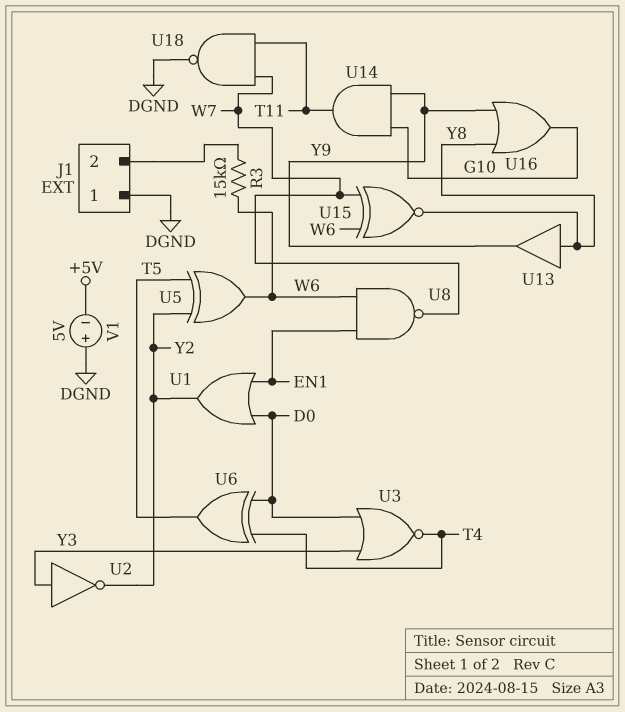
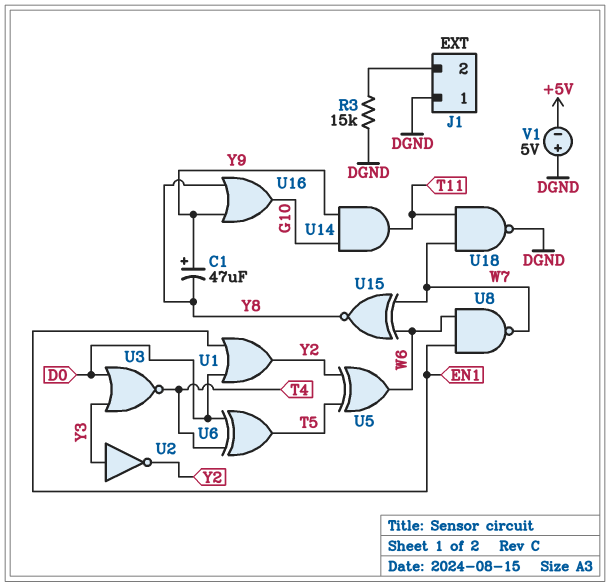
C1: none -> 47uF (plus Y9, minus Y8)
R3: 15k (J1/2, W6) -> 15k (DGND, J1/2)
U13: buffer (in Y8, out Y9) -> none

